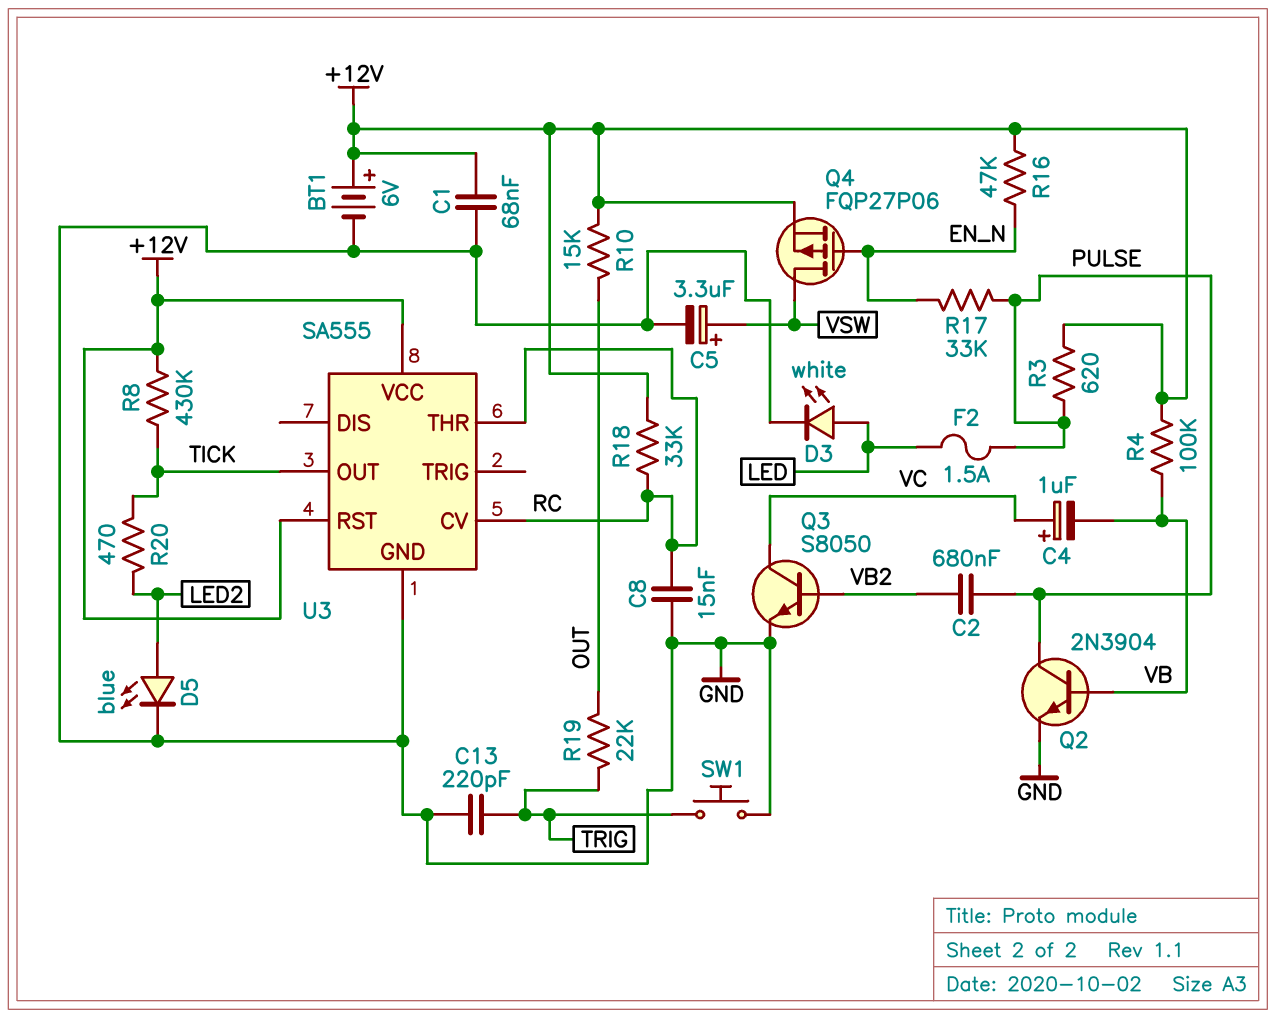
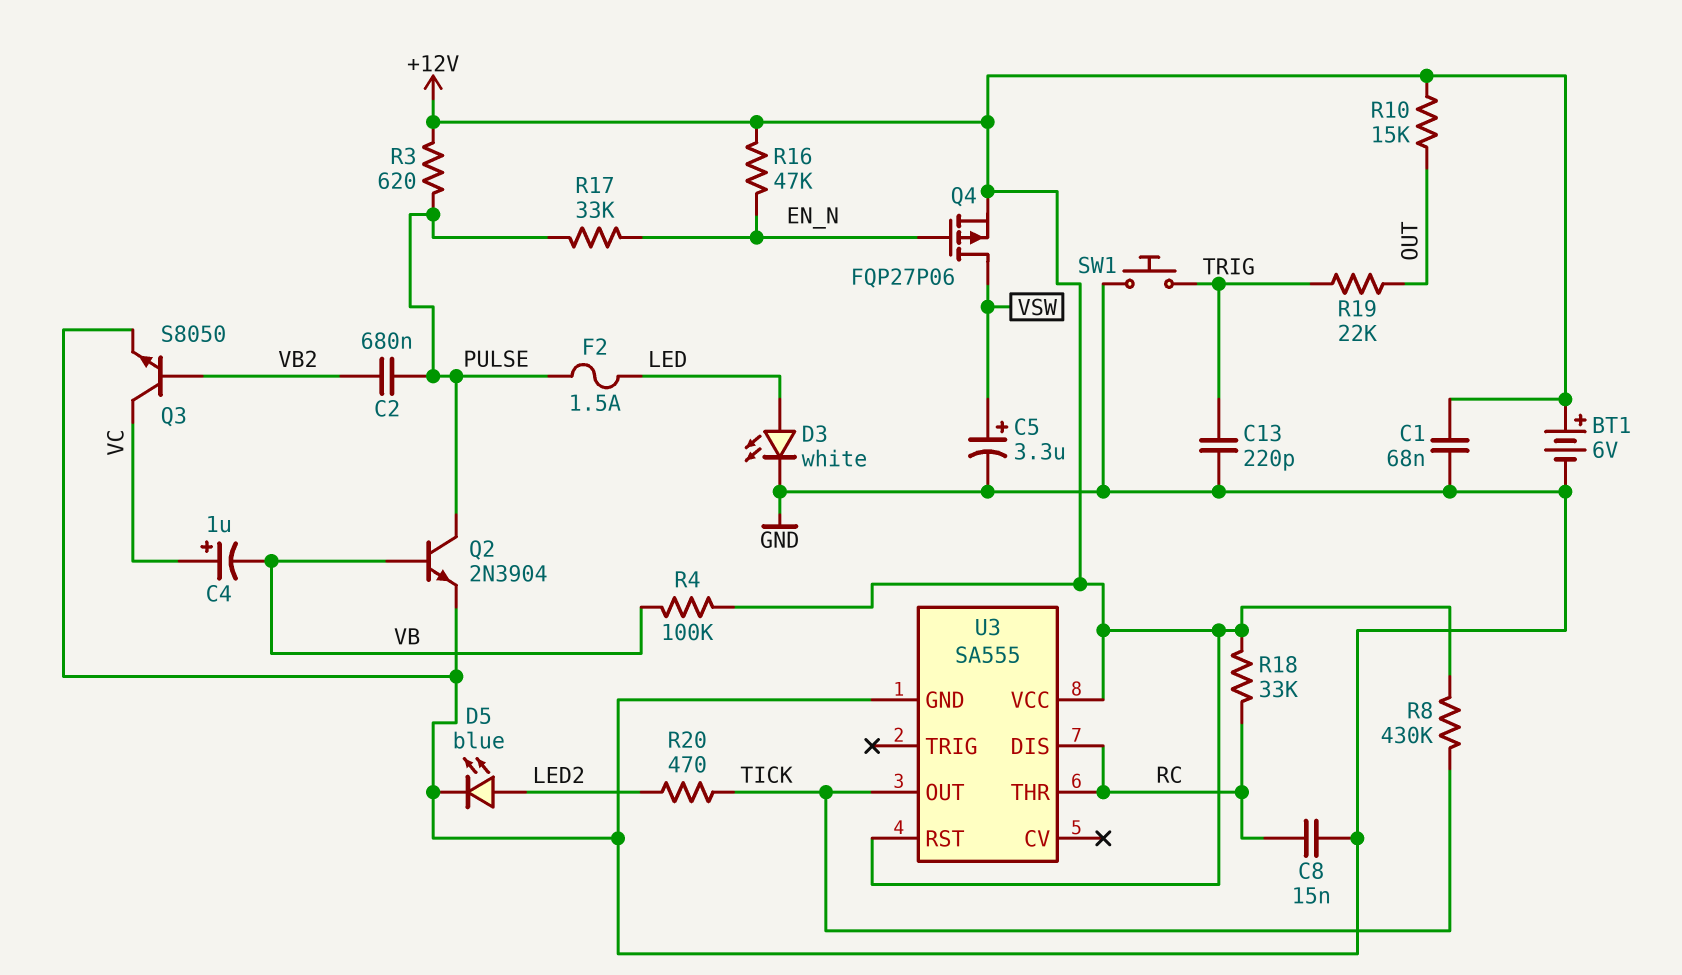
U3 pin CV: RC -> none
U3 pin DIS: none -> RC

